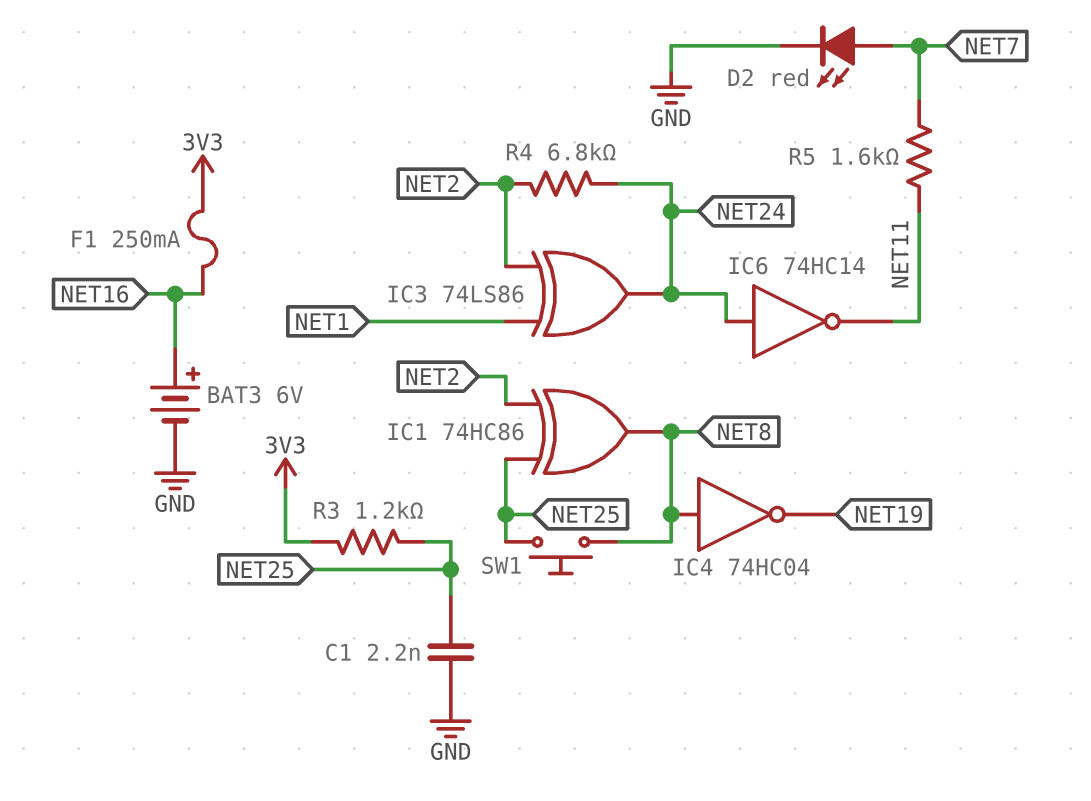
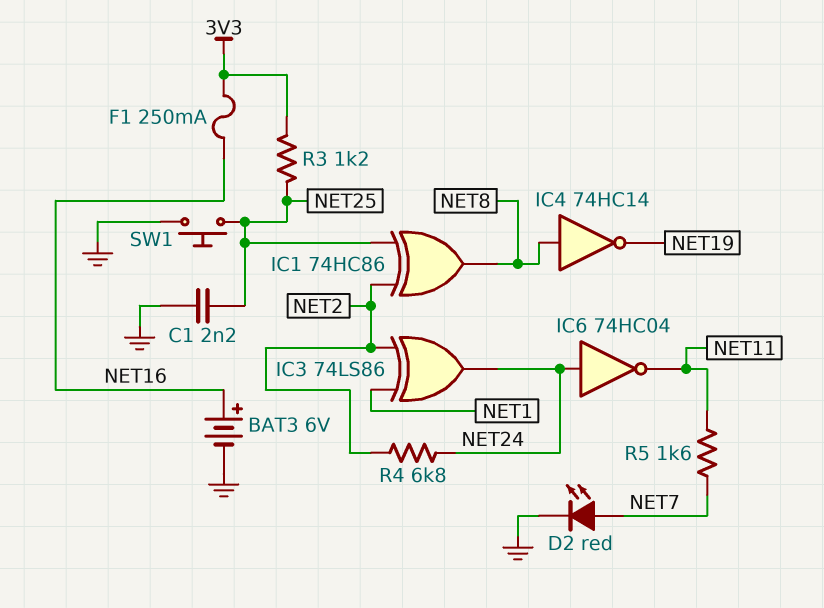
IC4: NOT 74HC04 (in NET8, out NET19) -> NOT 74HC14 (in NET8, out NET19)
IC6: NOT 74HC14 (in NET24, out NET11) -> NOT 74HC04 (in NET24, out NET11)
SW1: button (NET8, NET25) -> button (GND, NET25)

